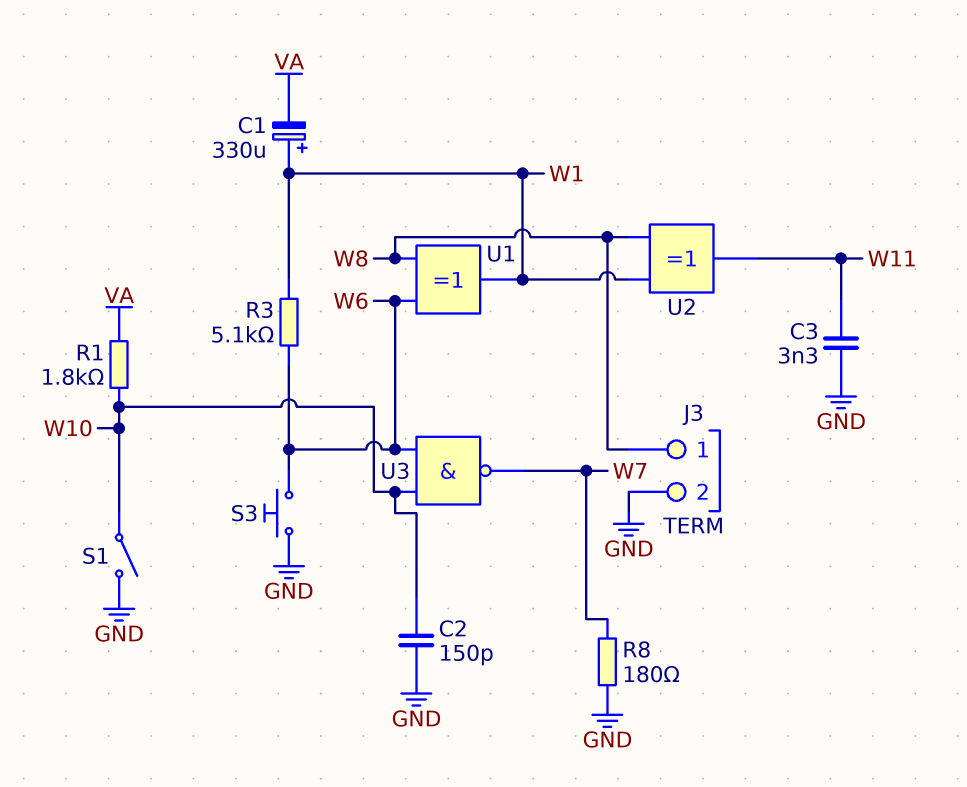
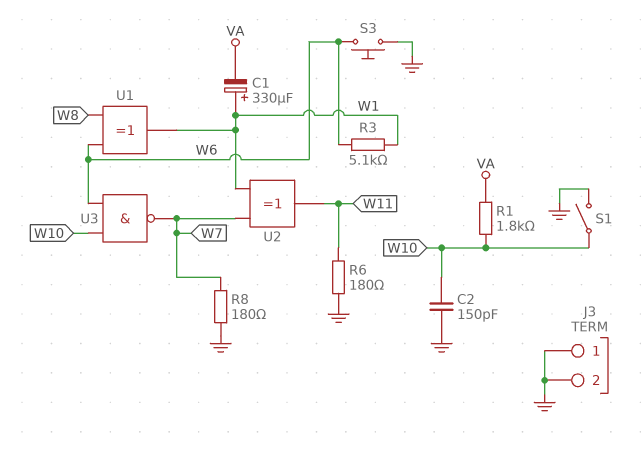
C3: 3.3nF (GND, W11) -> none
J3 pin 1: W8 -> GND
R6: none -> 180 (GND, W11)
U2: XOR (in W1, in W8, out W11) -> XOR (in W1, in W7, out W11)

